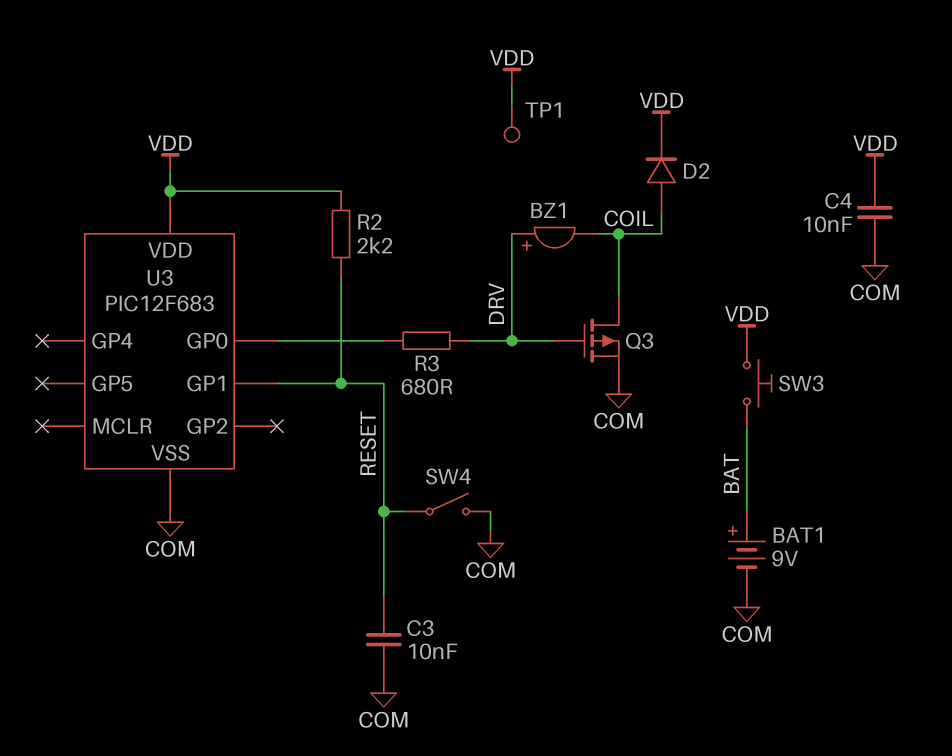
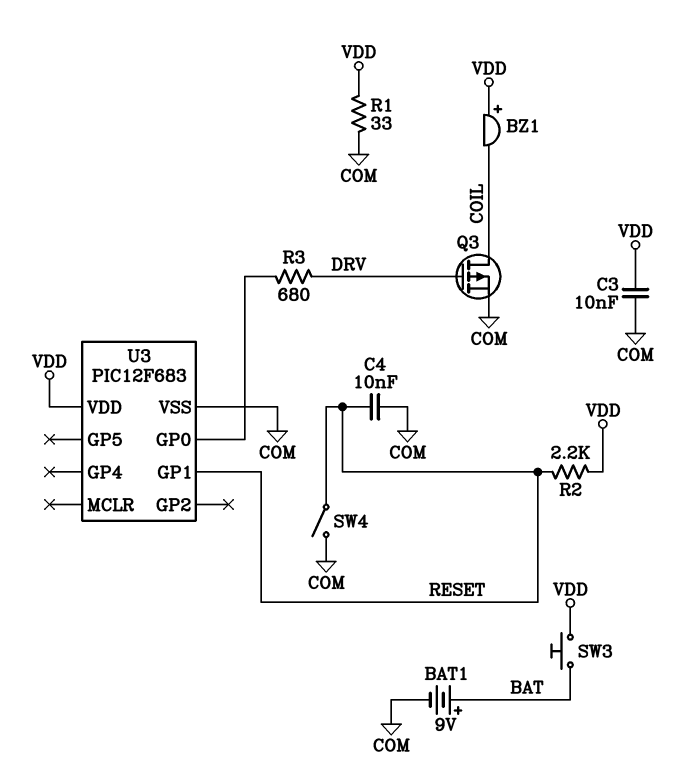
BZ1: buzzer (plus DRV, minus COIL) -> buzzer (plus VDD, minus COIL)
C3: 10nF (COM, RESET) -> 10nF (COM, VDD)
C4: 10nF (COM, VDD) -> 10nF (COM, RESET)
D2: diode (A COIL, K VDD) -> none
R1: none -> 33 (COM, VDD)
TP1: test point (VDD) -> none

